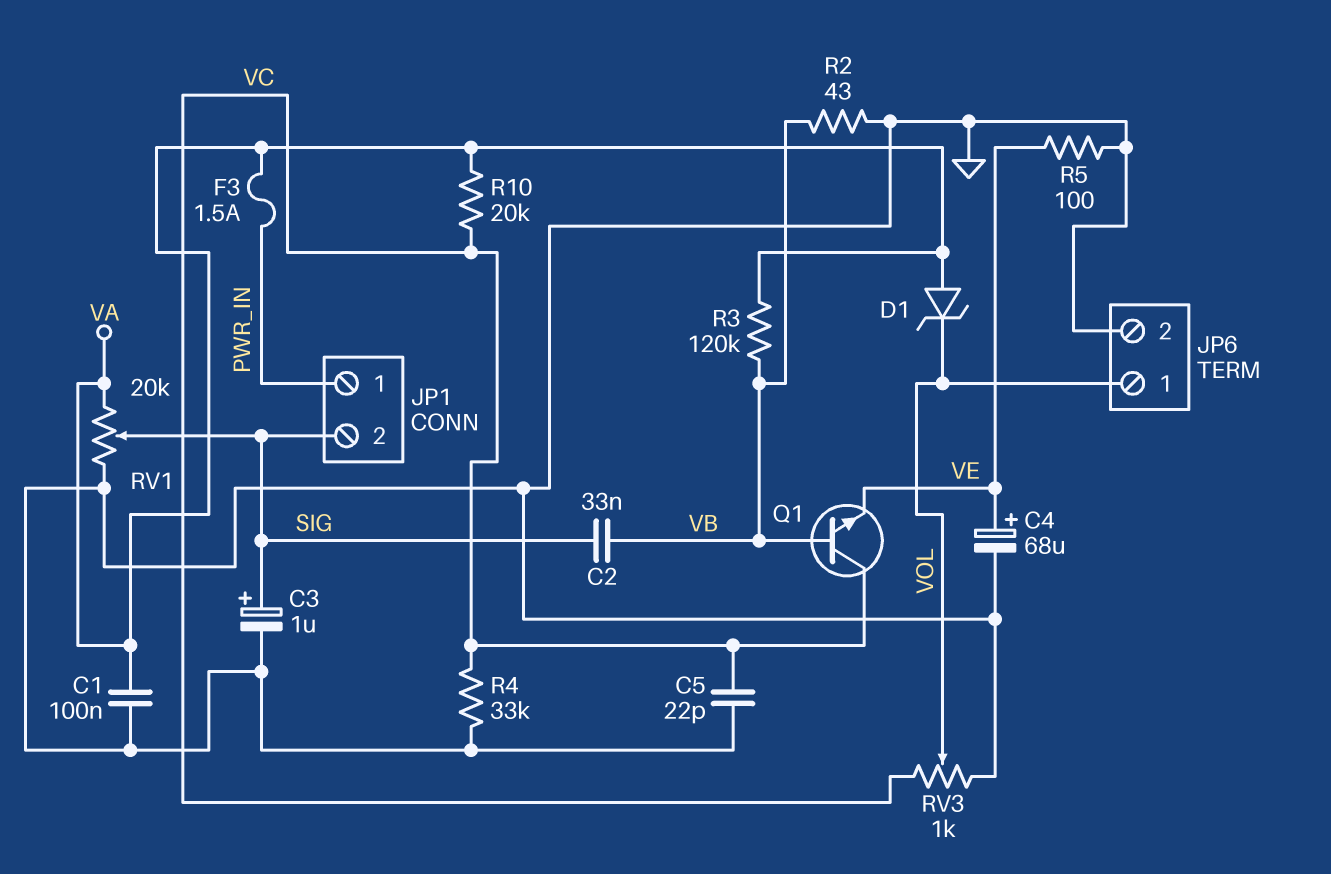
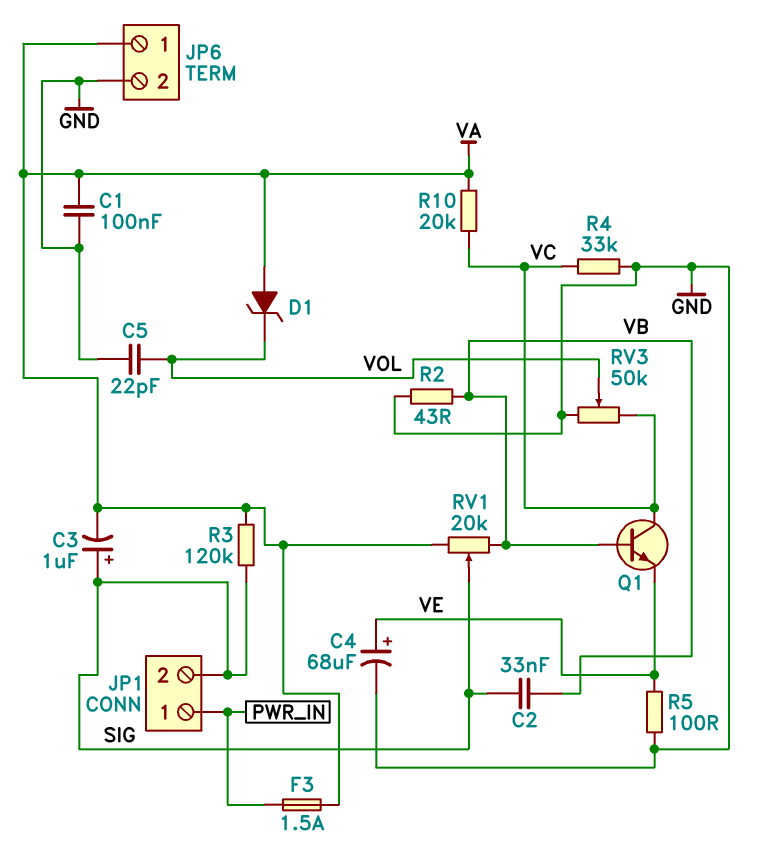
C3: 1uF (plus SIG, minus GND) -> 1uF (plus SIG, minus VA)
C5: 22pF (GND, VC) -> 22pF (GND, VOL)
JP6 pin 1: VOL -> VA
R3: 120k (VA, VB) -> 120k (SIG, VA)
RV1: 20k (GND, VA, wiper SIG) -> 20k (VA, VB, wiper SIG)
RV3: 1k (GND, VC, wiper VOL) -> 50k (GND, VC, wiper VOL)

